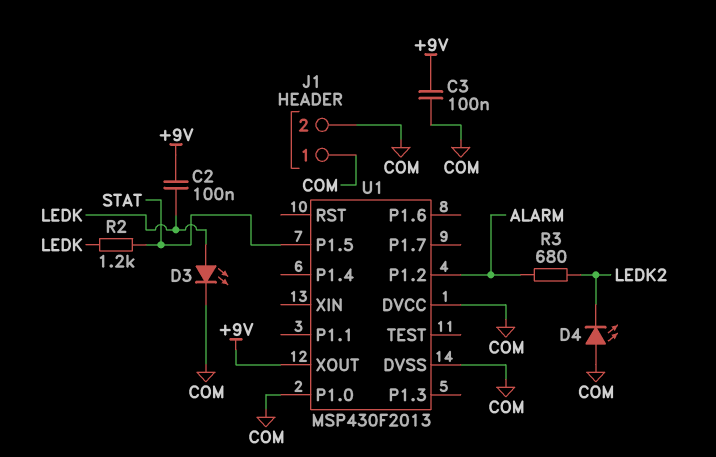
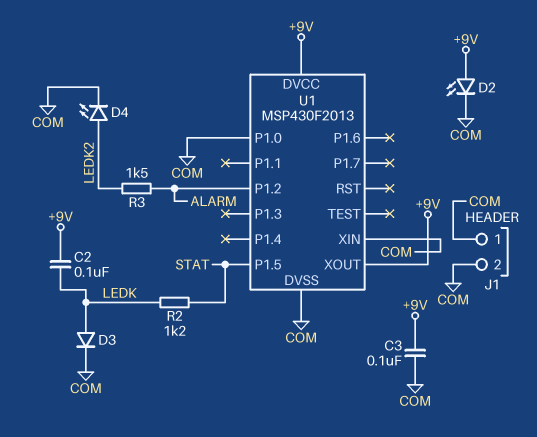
D2: none -> LED (A +9V, K COM)
D3: LED (A LEDK, K COM) -> diode (A LEDK, K COM)
D4: LED (A COM, K LEDK2) -> LED (A LEDK2, K COM)
R3: 680 (ALARM, LEDK2) -> 1.5k (ALARM, LEDK2)
U1 pin DVCC: COM -> +9V
U1 pin XIN: none -> COM

